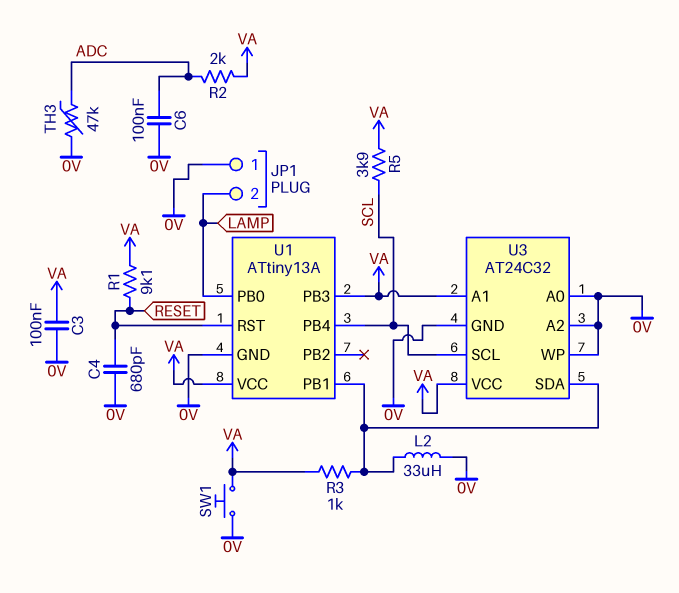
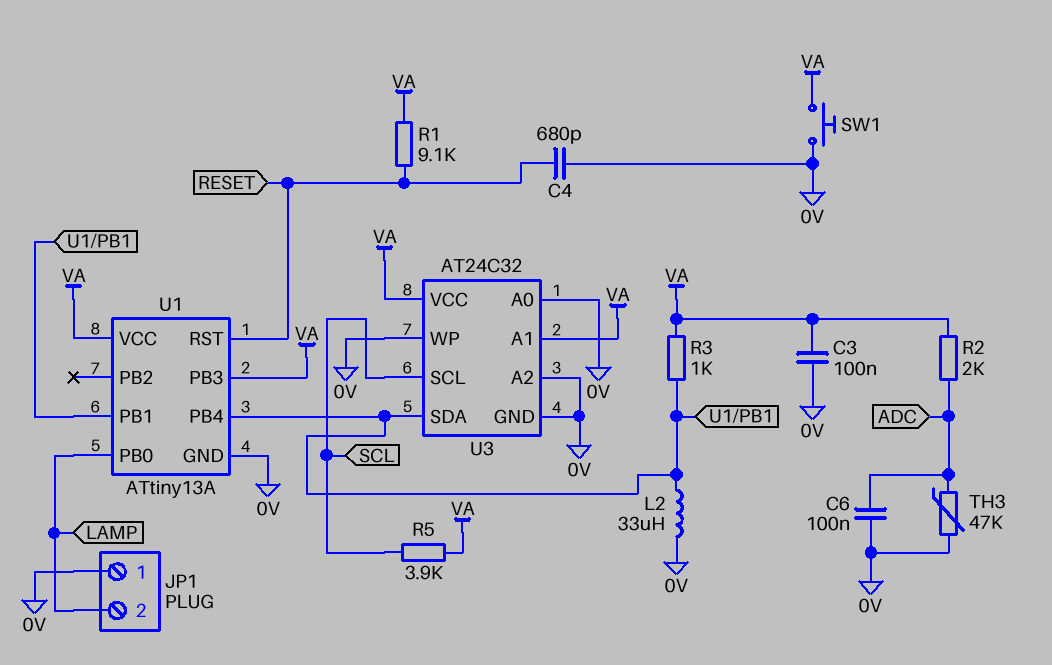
U1 pin PB4: SCL -> U1/PB1

